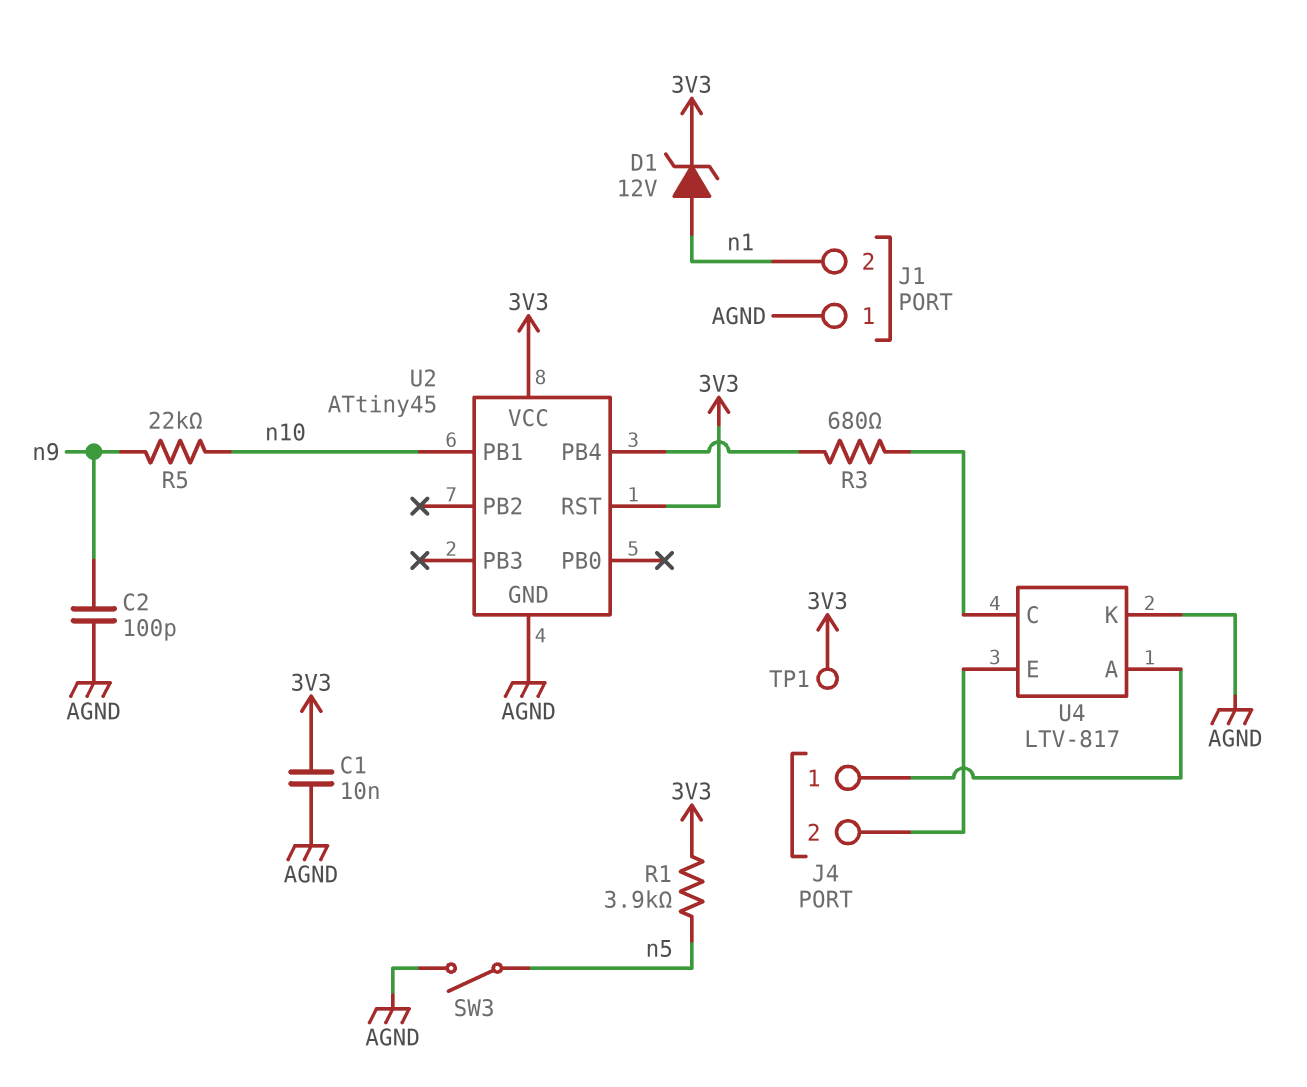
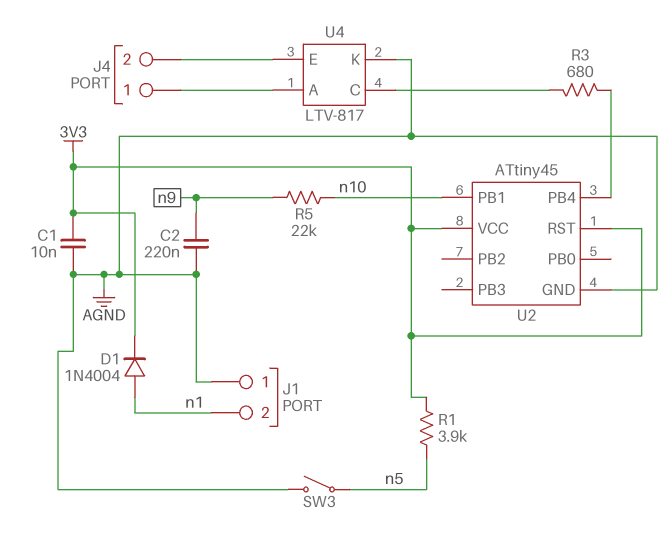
C2: 100pF (AGND, n9) -> 220nF (AGND, n9)
D1: zener 12V (A n1, K 3V3) -> diode 1N4004 (A n1, K 3V3)
TP1: test point (3V3) -> none

